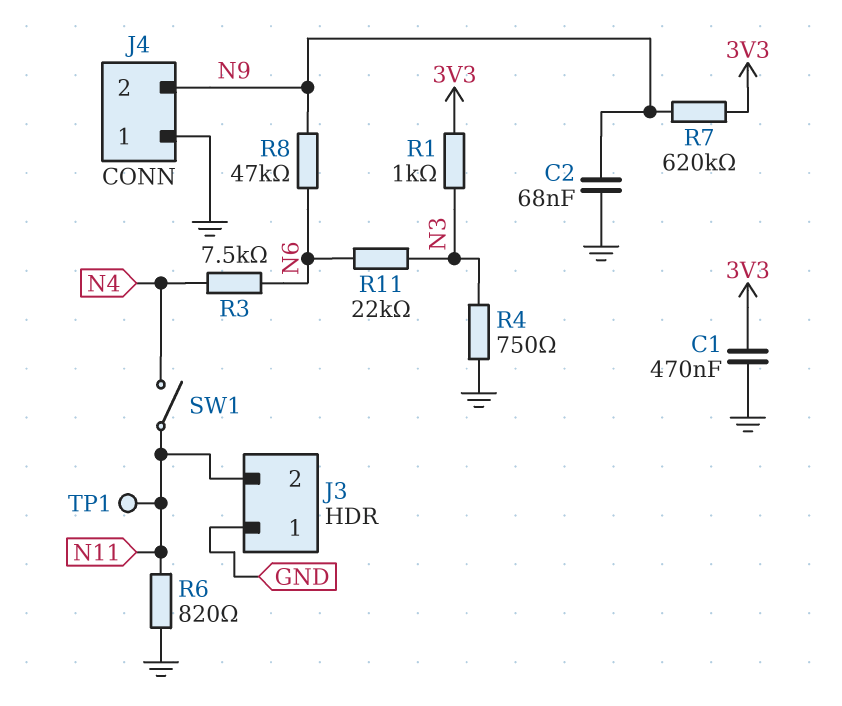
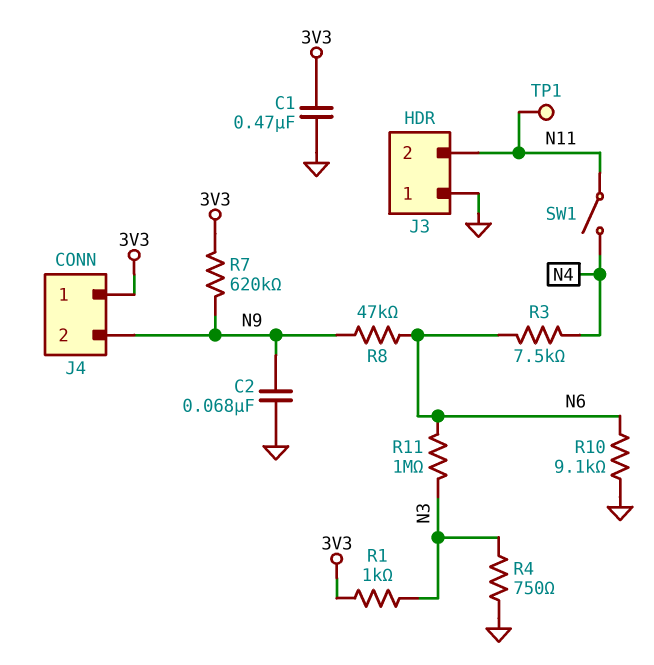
J4 pin 1: GND -> 3V3
R6: 820 (GND, N11) -> none
R10: none -> 9.1k (GND, N6)
R11: 22k (N3, N6) -> 1M (N3, N6)

